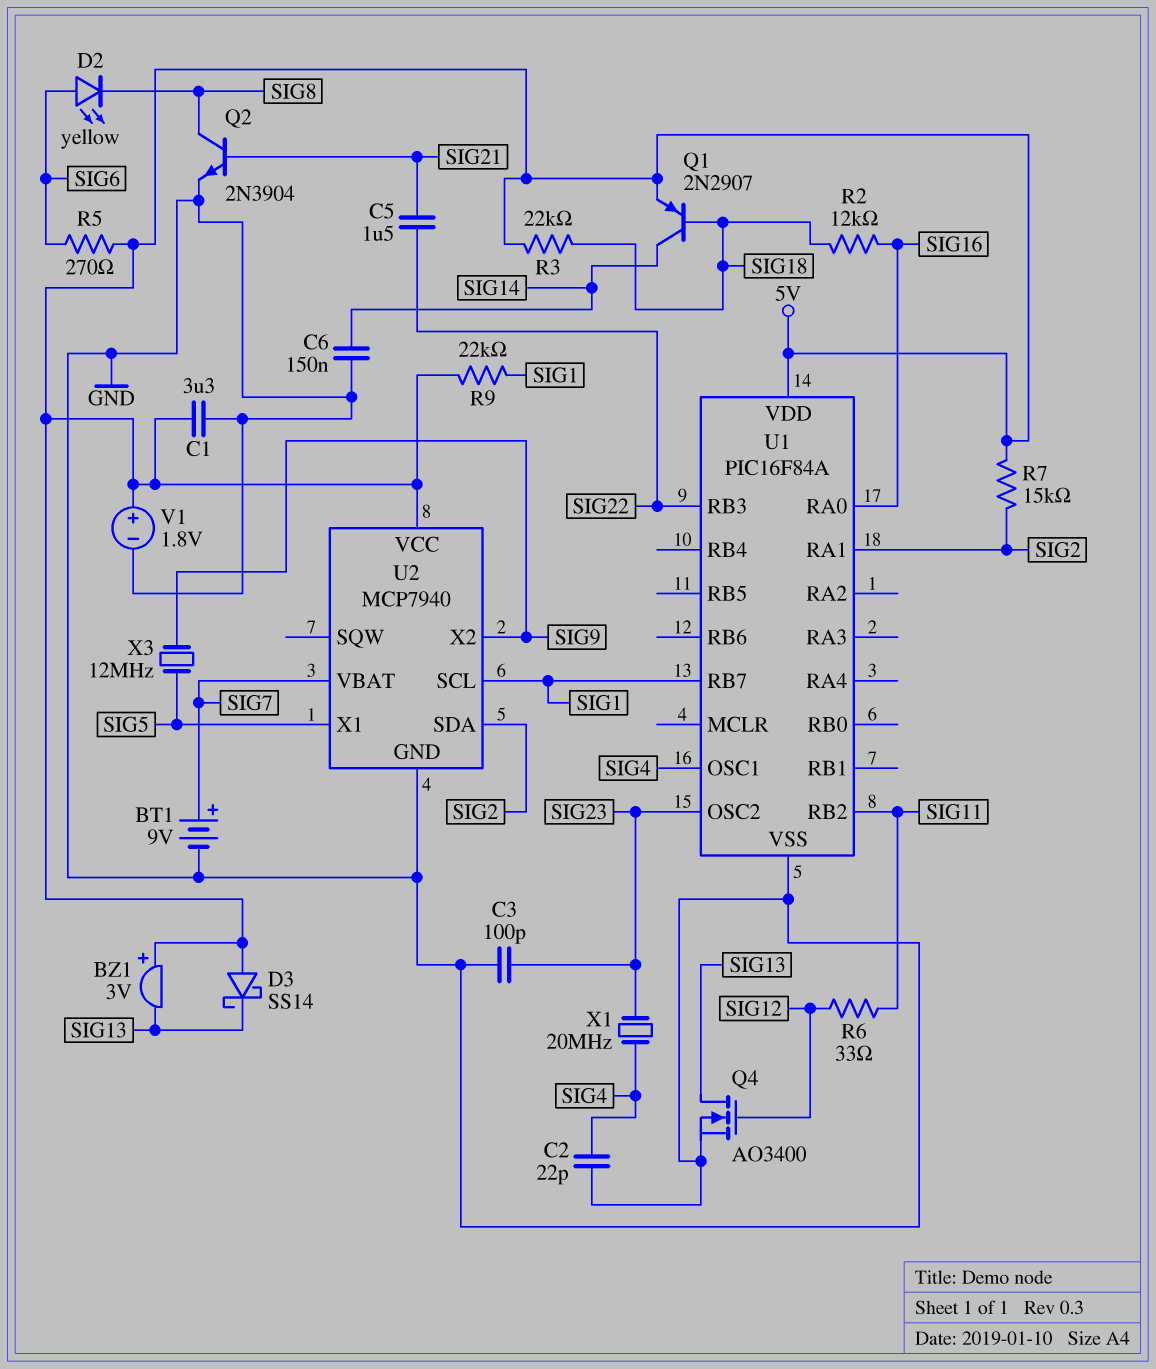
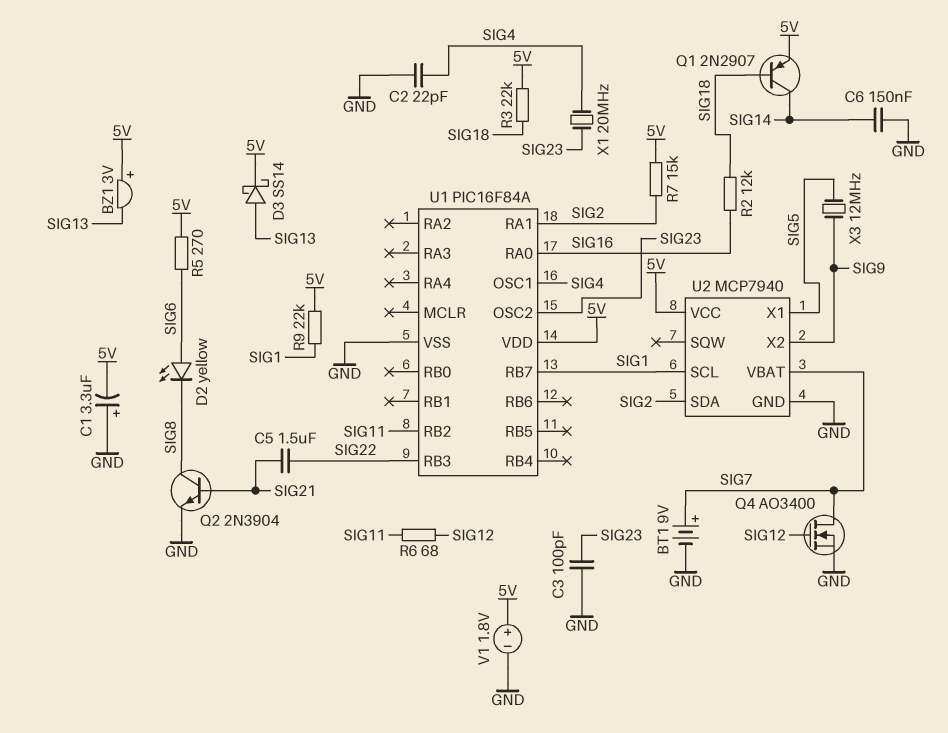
C1: 3.3uF (5V, GND) -> 3.3uF (plus GND, minus 5V)
D3: schottky SS14 (A 5V, K SIG13) -> schottky SS14 (A SIG13, K 5V)
Q4: NMOS AO3400 (G SIG12, D SIG13, S GND) -> NMOS AO3400 (G SIG12, D SIG7, S GND)
R6: 33 (SIG11, SIG12) -> 68 (SIG11, SIG12)

